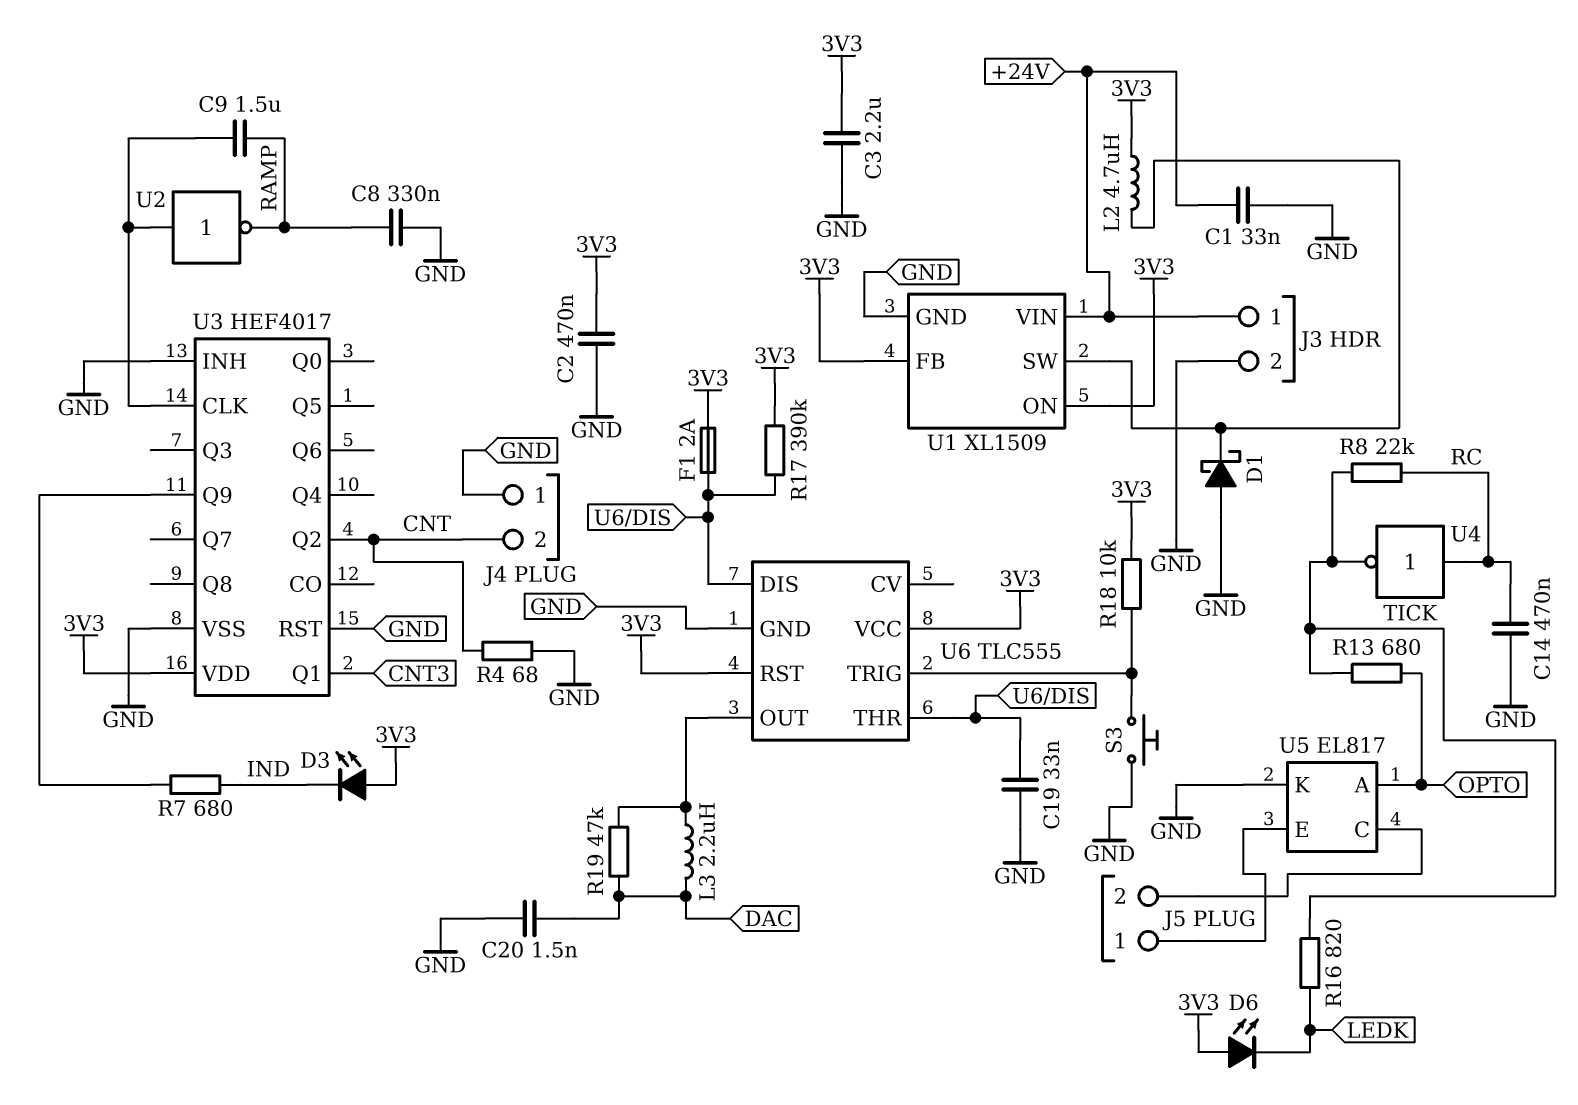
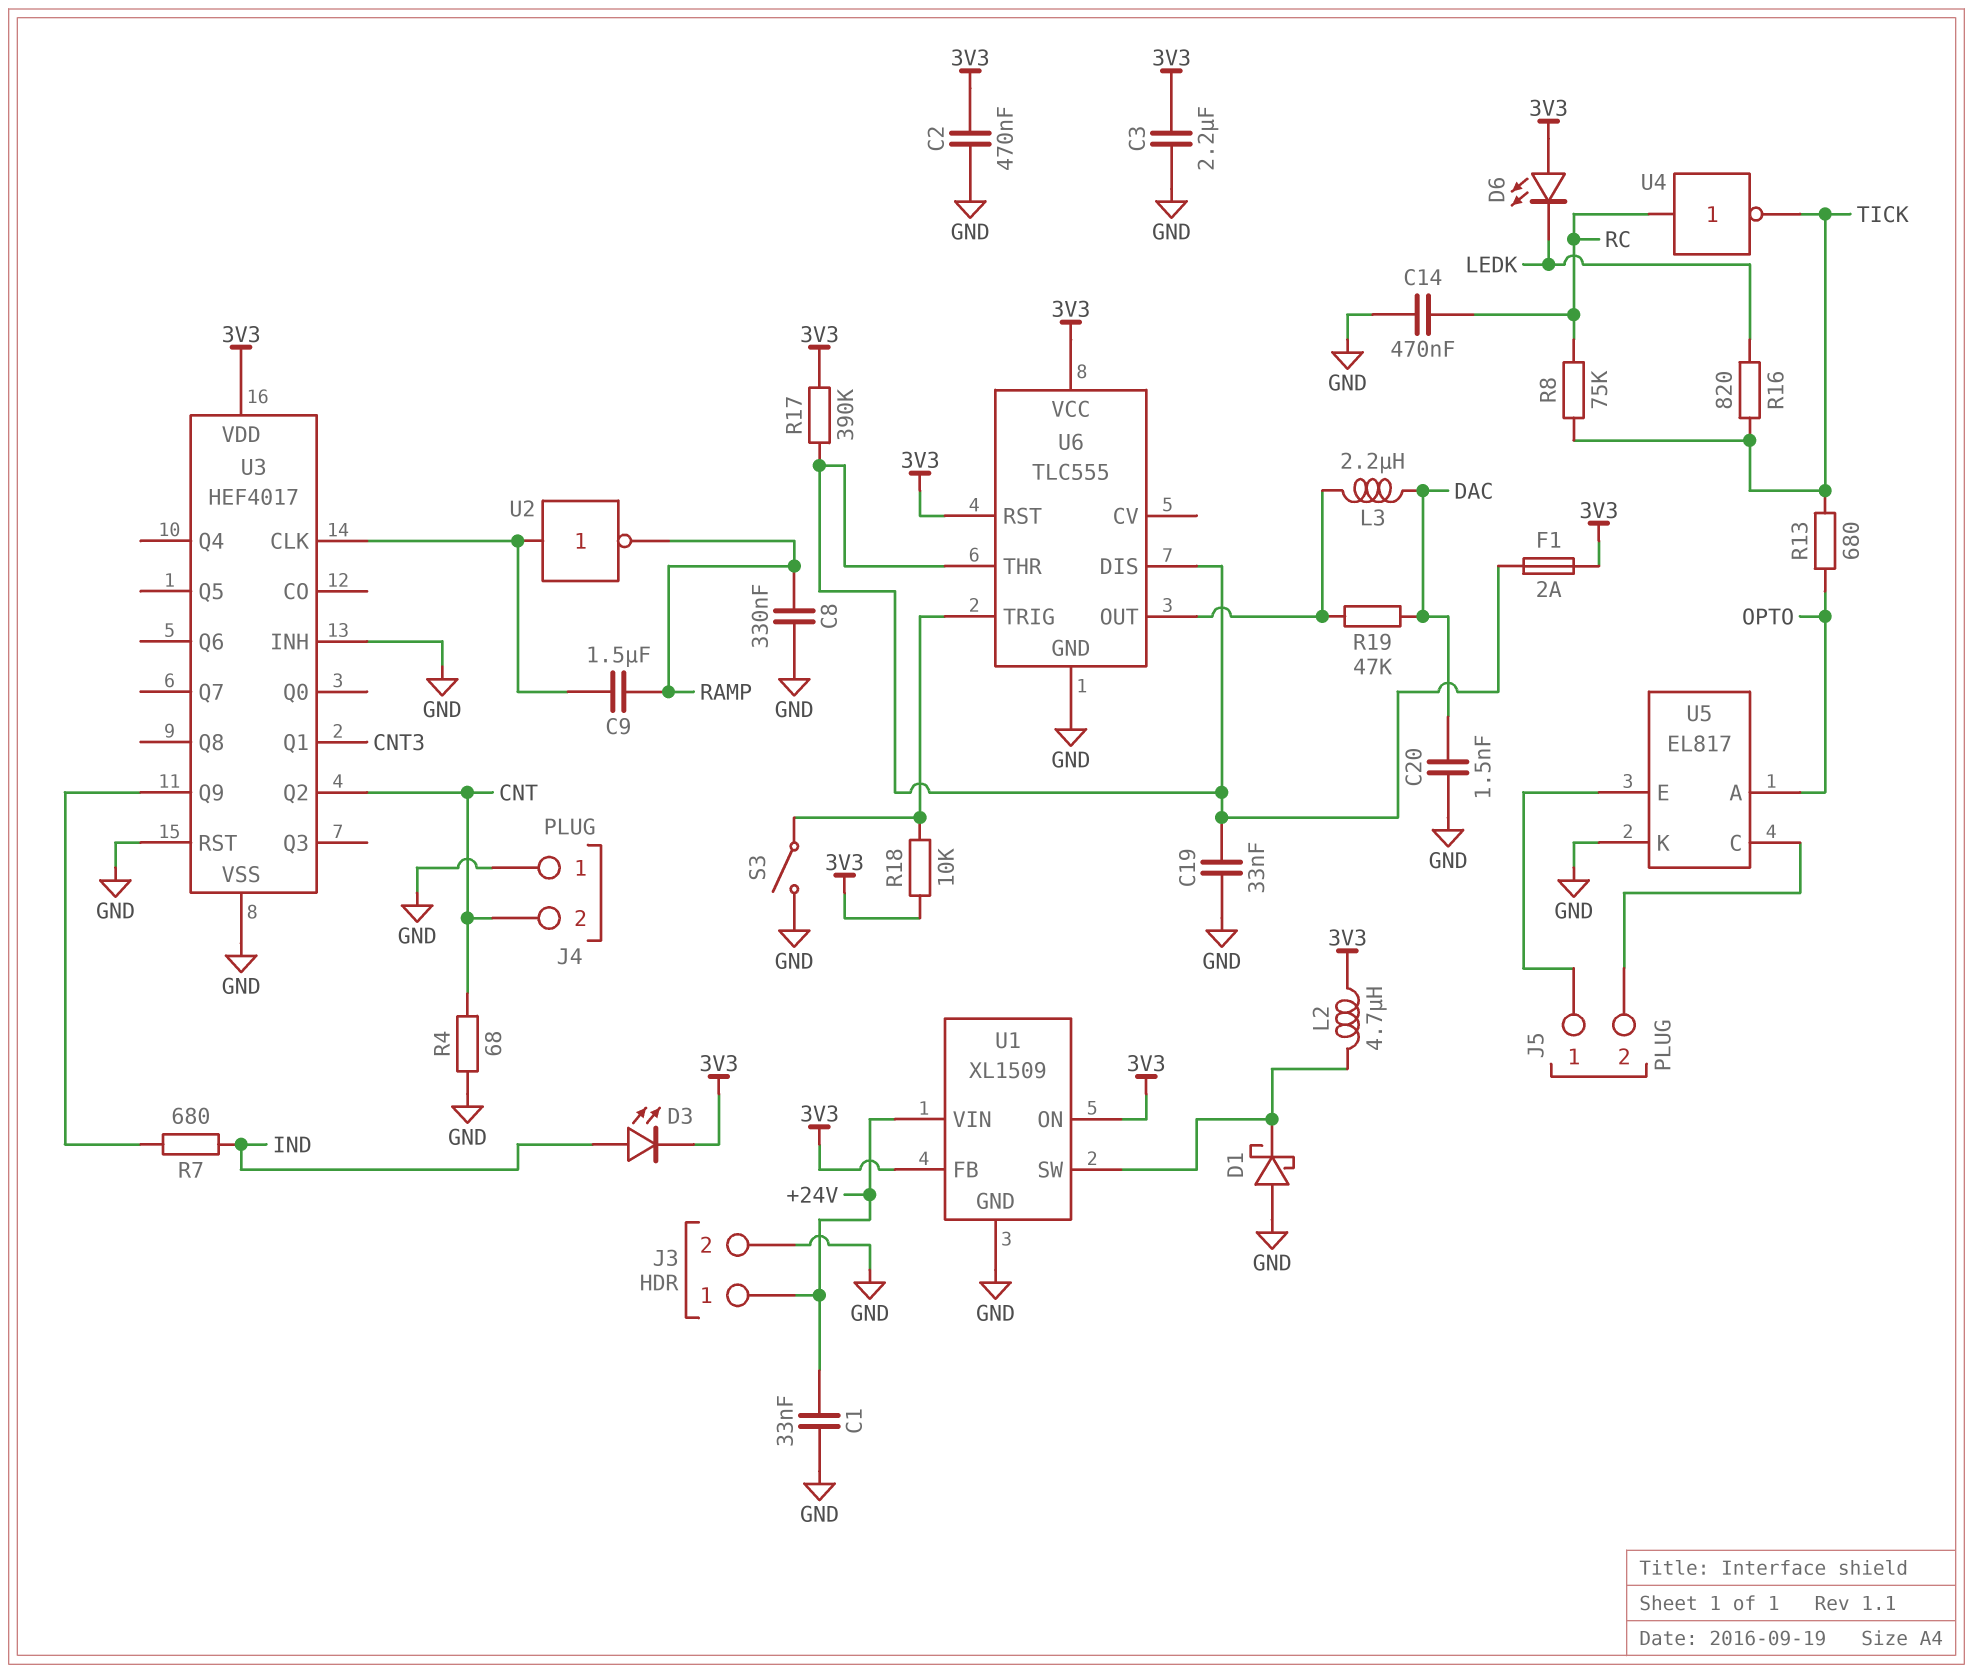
D3: LED (A 3V3, K IND) -> LED (A IND, K 3V3)
R8: 22k (RC, TICK) -> 75k (RC, TICK)
S3: button (GND, U6/TRIG) -> switch (GND, U6/TRIG)

